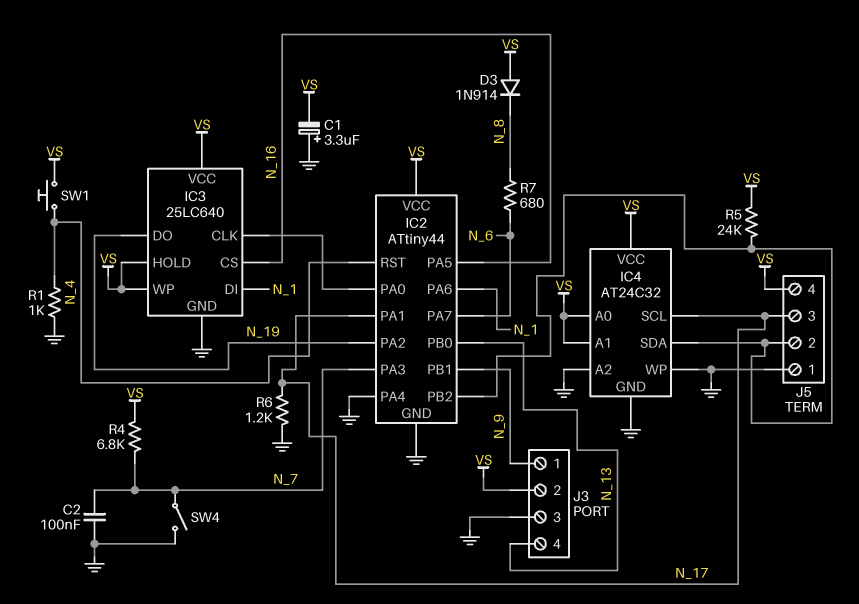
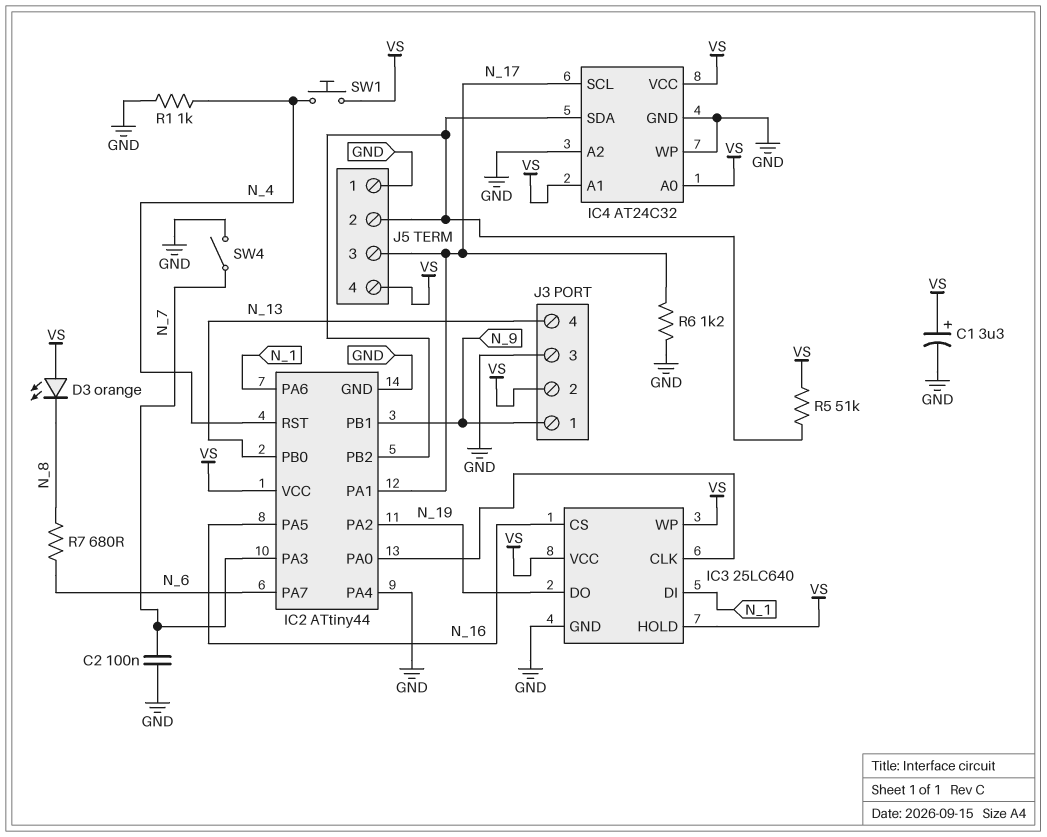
C1: 3.3uF (plus GND, minus VS) -> 3.3uF (plus VS, minus GND)
D3: diode 1N914 (A VS, K N_8) -> LED orange (A VS, K N_8)
R4: 6.8k (N_7, VS) -> none
R5: 24k (IC2/PB2, VS) -> 51k (IC2/PB2, VS)

